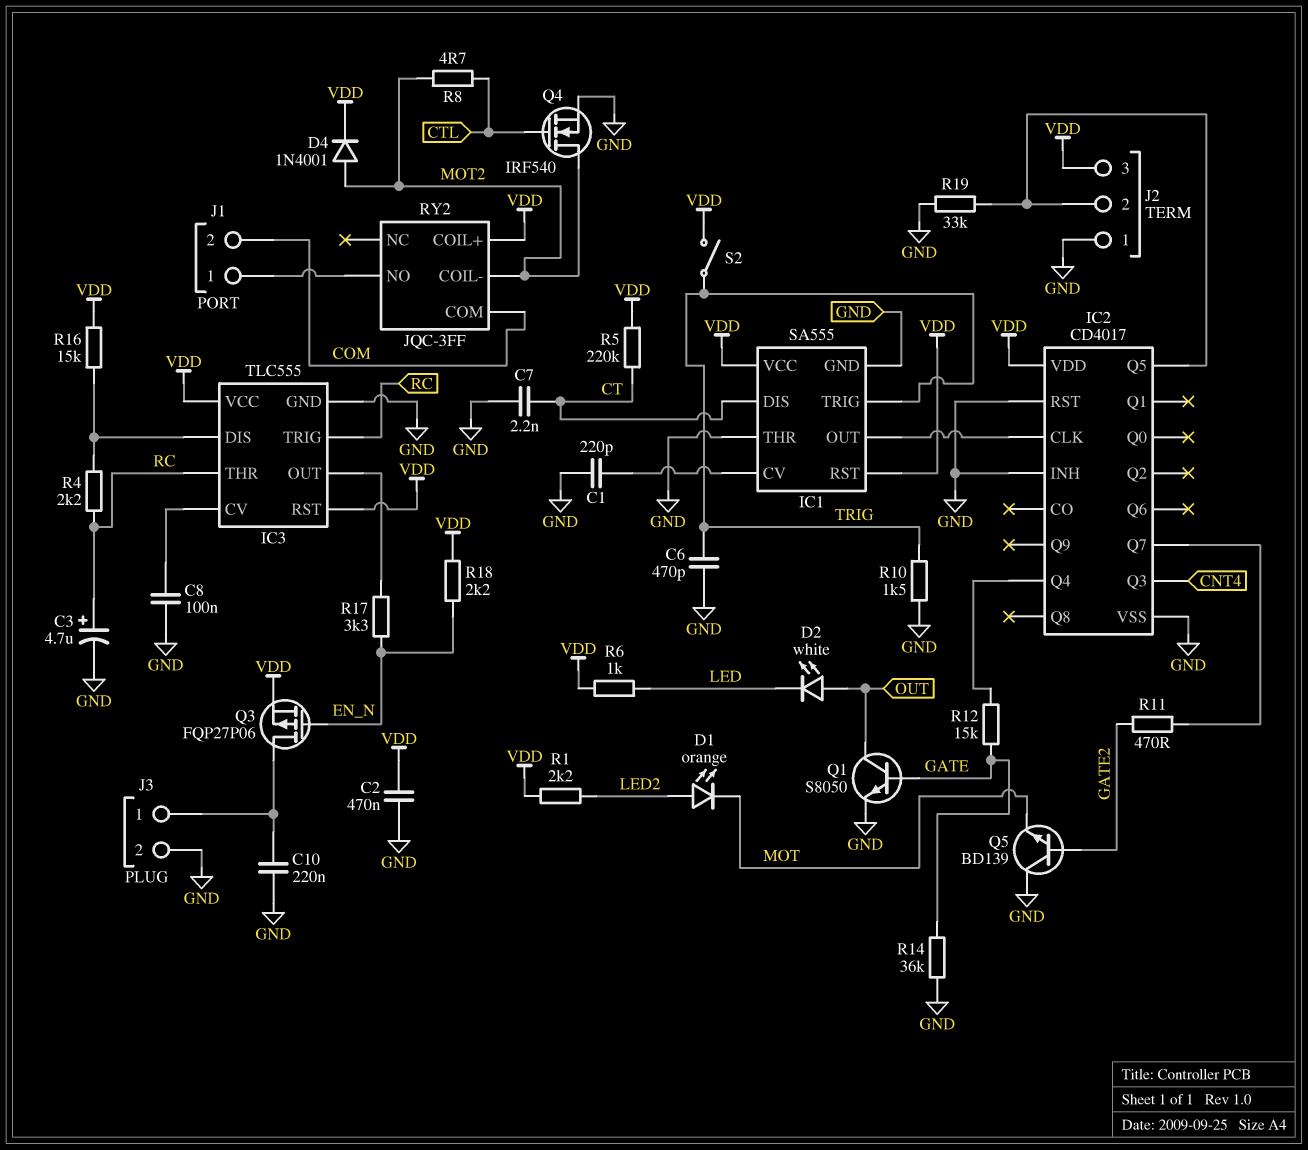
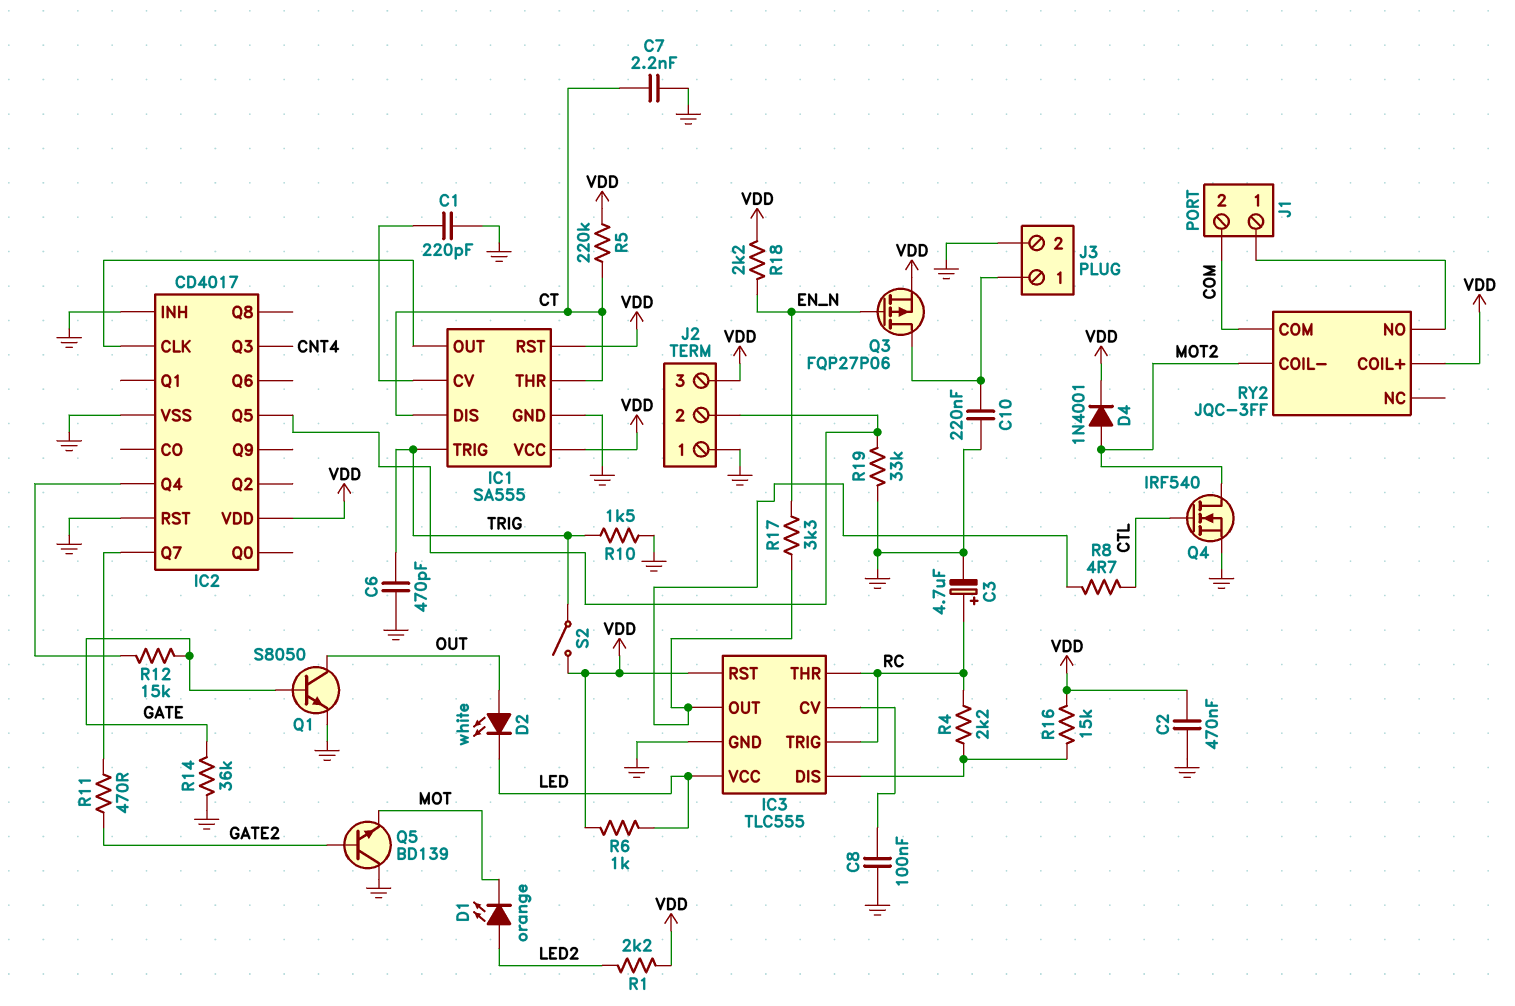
IC1 pin THR: GND -> CT
IC3 pin VCC: VDD -> LED
R8: 4.7 (CTL, MOT2) -> 4.7 (CTL, IC3/OUT)

